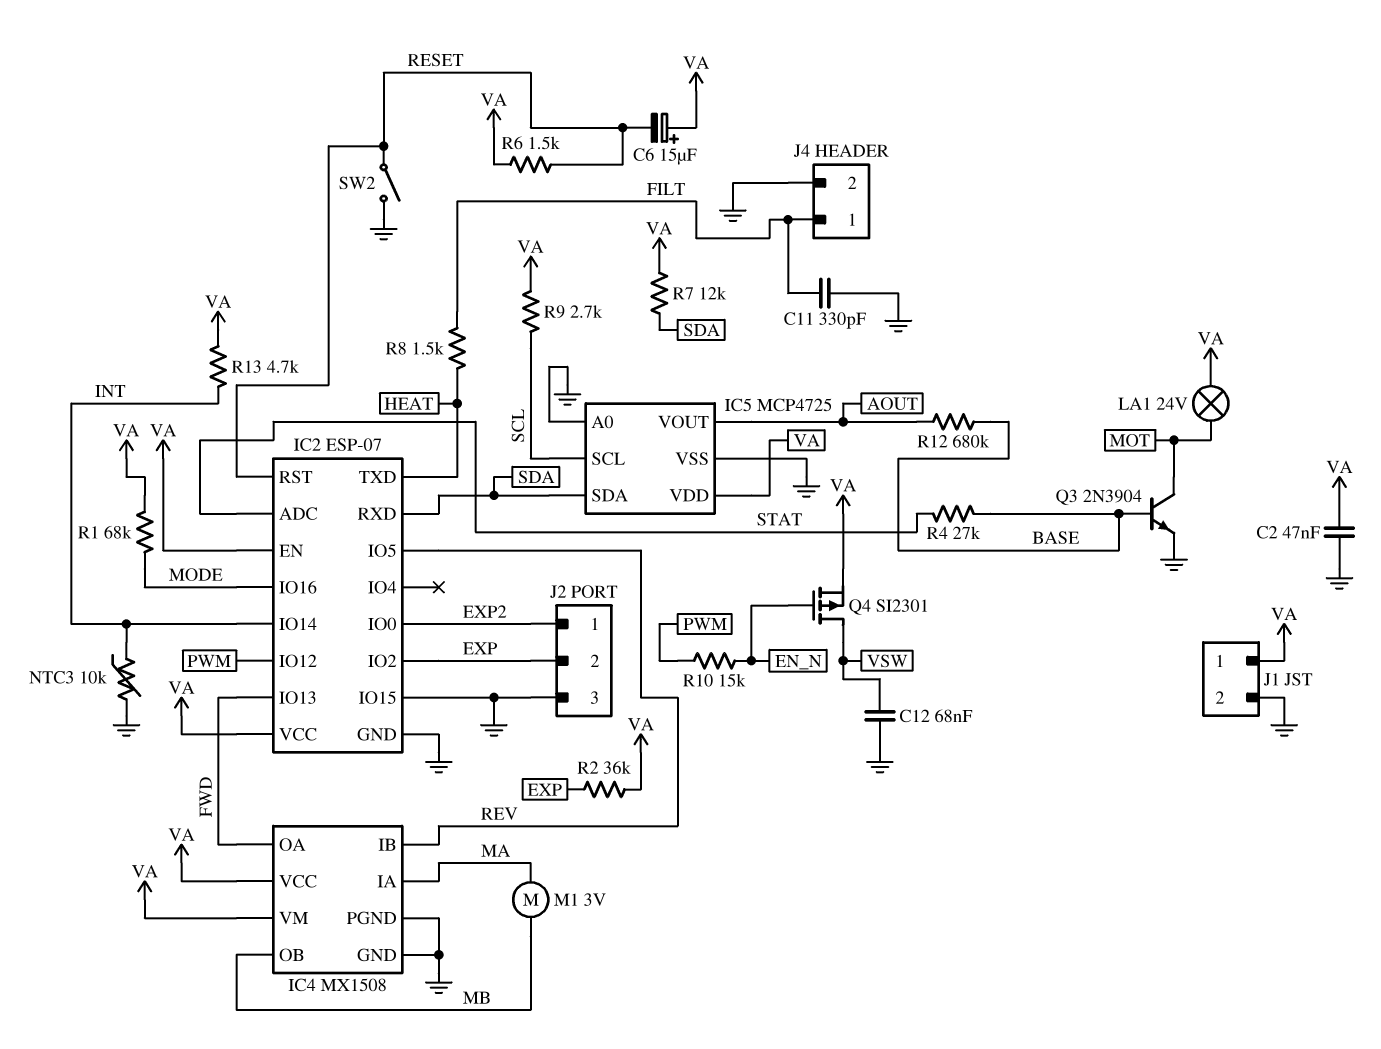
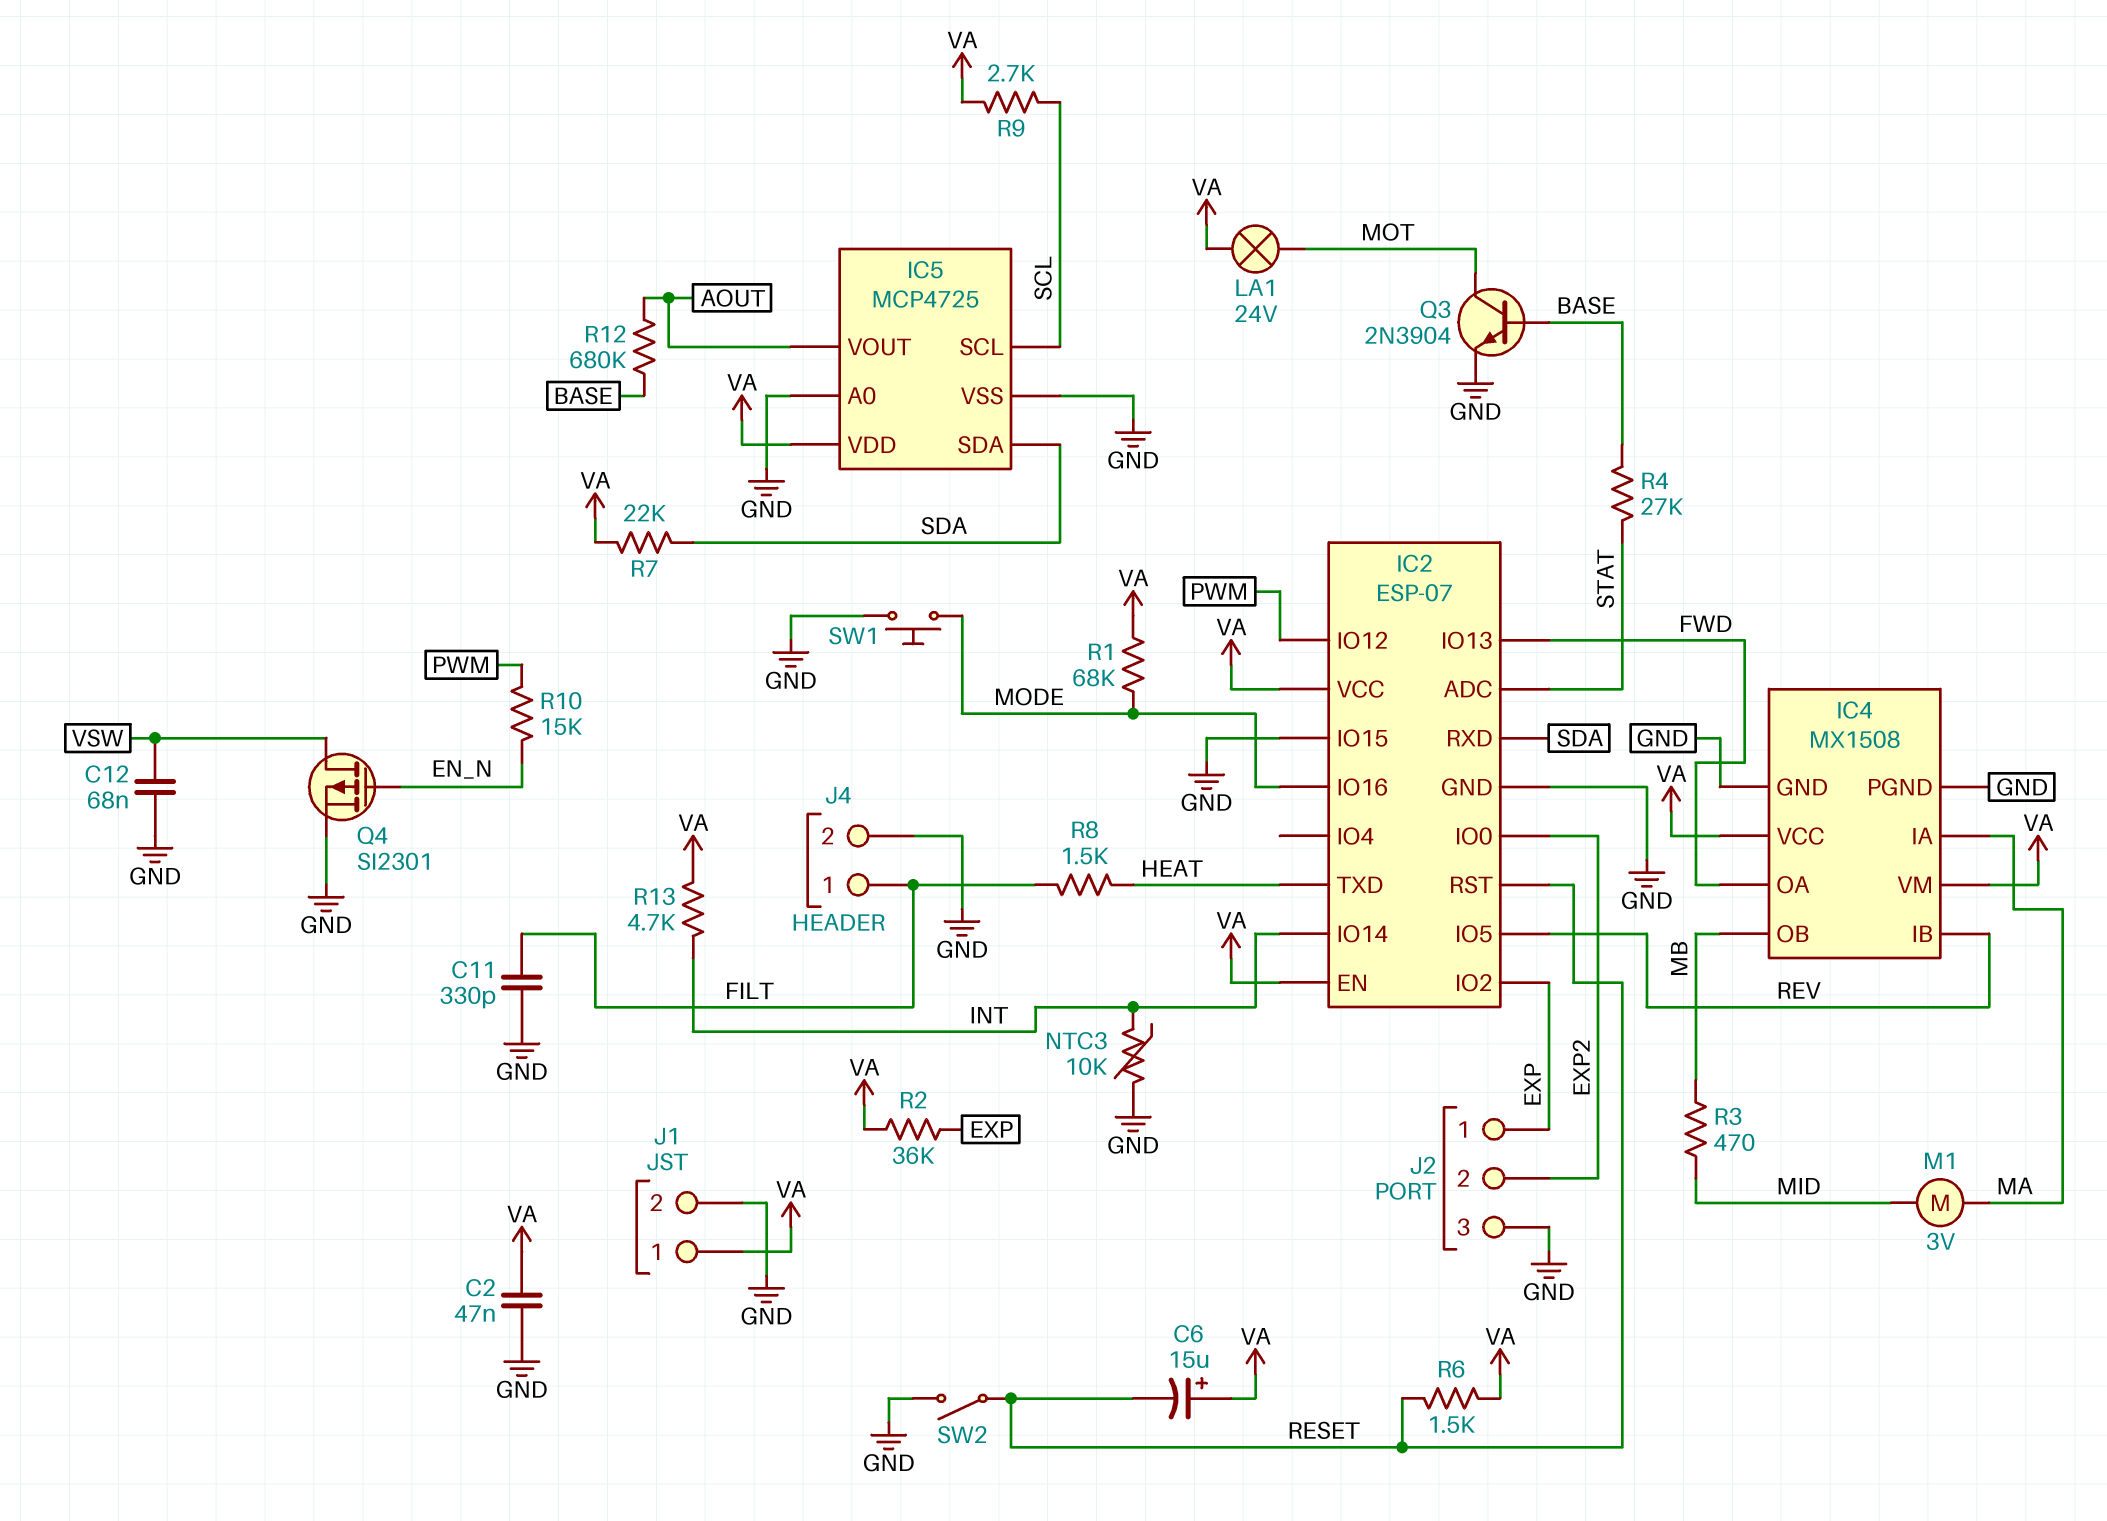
J2 pin 1: EXP2 -> EXP
J2 pin 2: EXP -> EXP2
M1: motor 3V (MA, MB) -> motor 3V (MA, MID)
Q4: PMOS SI2301 (G EN_N, D VSW, S VA) -> PMOS SI2301 (G EN_N, D VSW, S GND)
R3: none -> 470 (MB, MID)
R7: 12k (SDA, VA) -> 22k (SDA, VA)
SW1: none -> button (GND, MODE)

